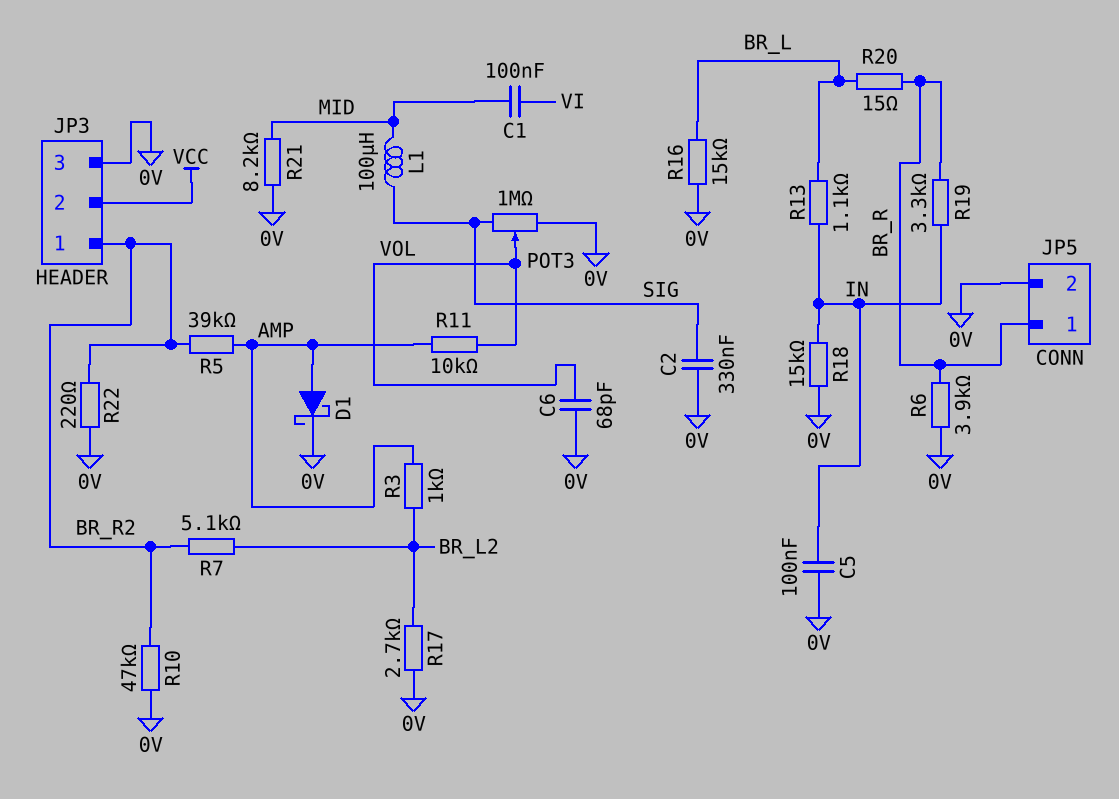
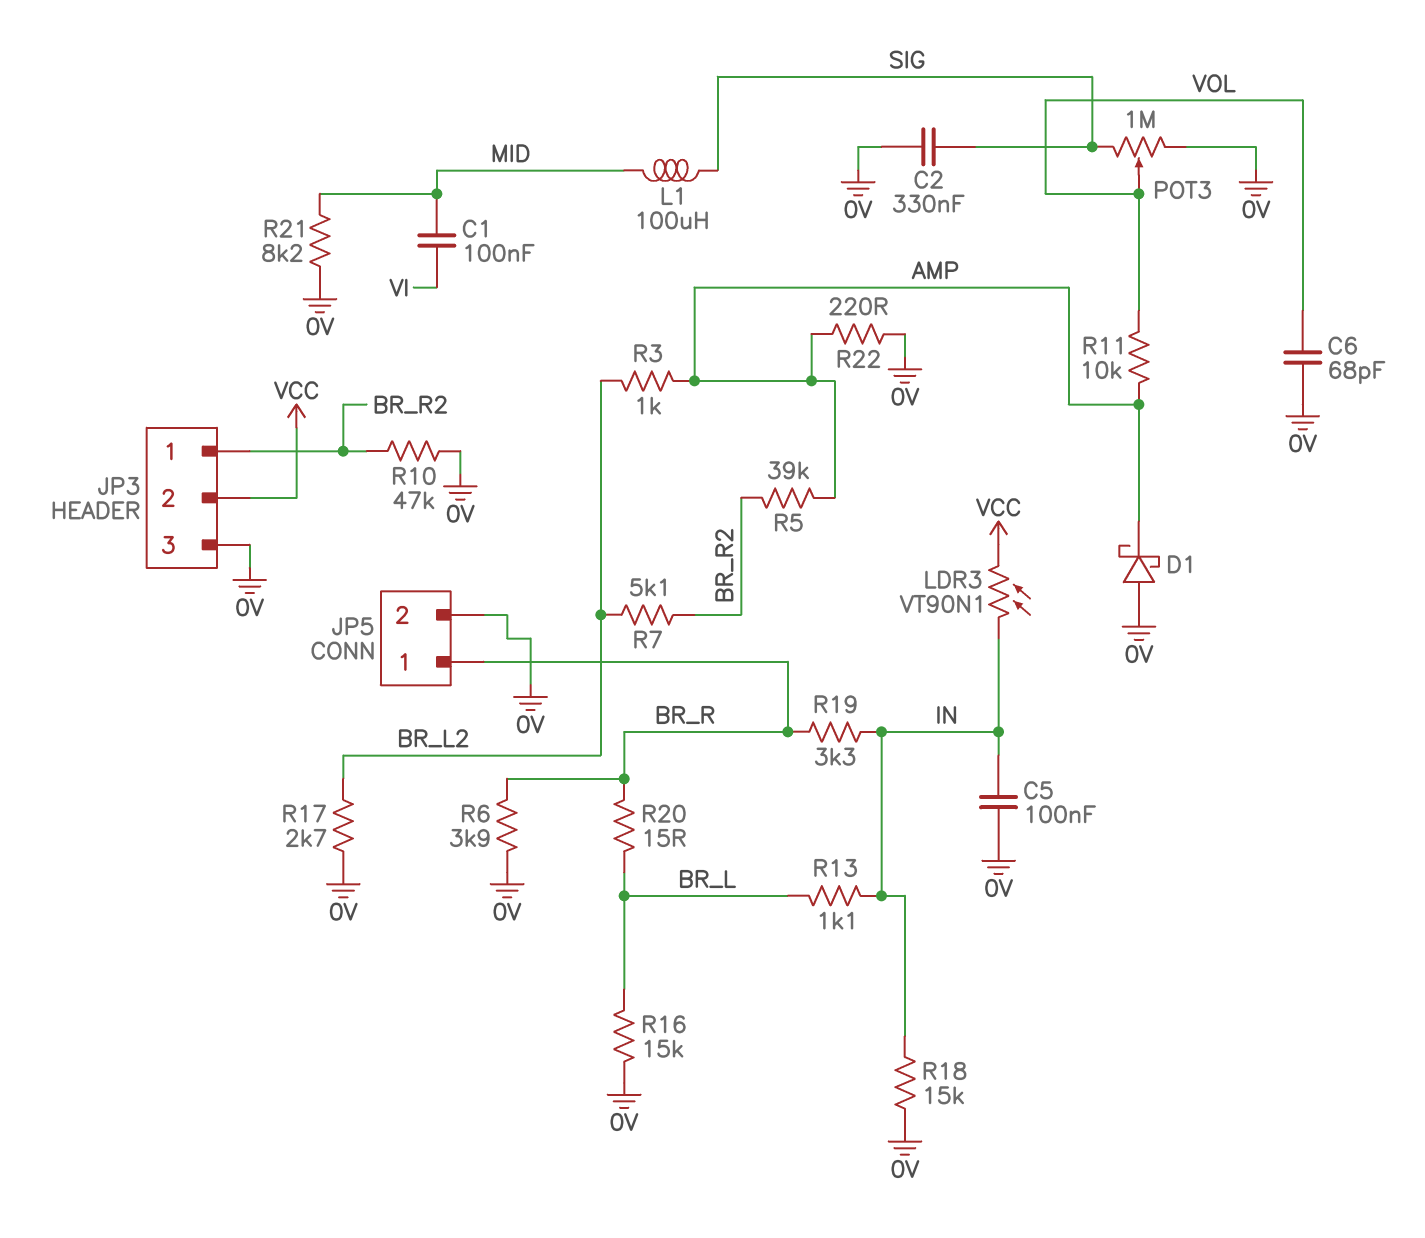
D1: schottky (A AMP, K 0V) -> schottky (A 0V, K AMP)
LDR3: none -> VT90N1 (IN, VCC)
R22: 220 (0V, BR_R2) -> 220 (0V, AMP)

